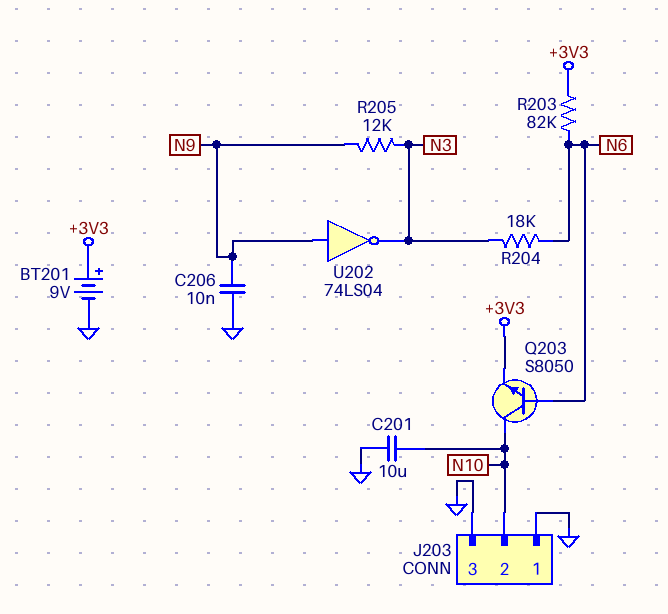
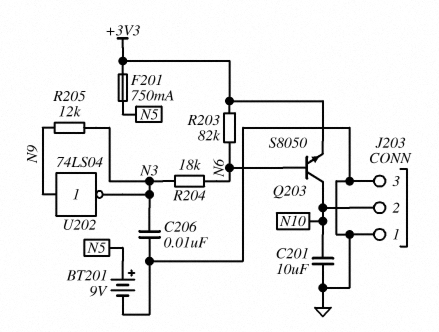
BT201: 9V (plus +3V3, minus GND) -> 9V (plus N5, minus GND)
C206: 10nF (GND, N9) -> 10nF (GND, N3)
F201: none -> 750mA (+3V3, N5)

